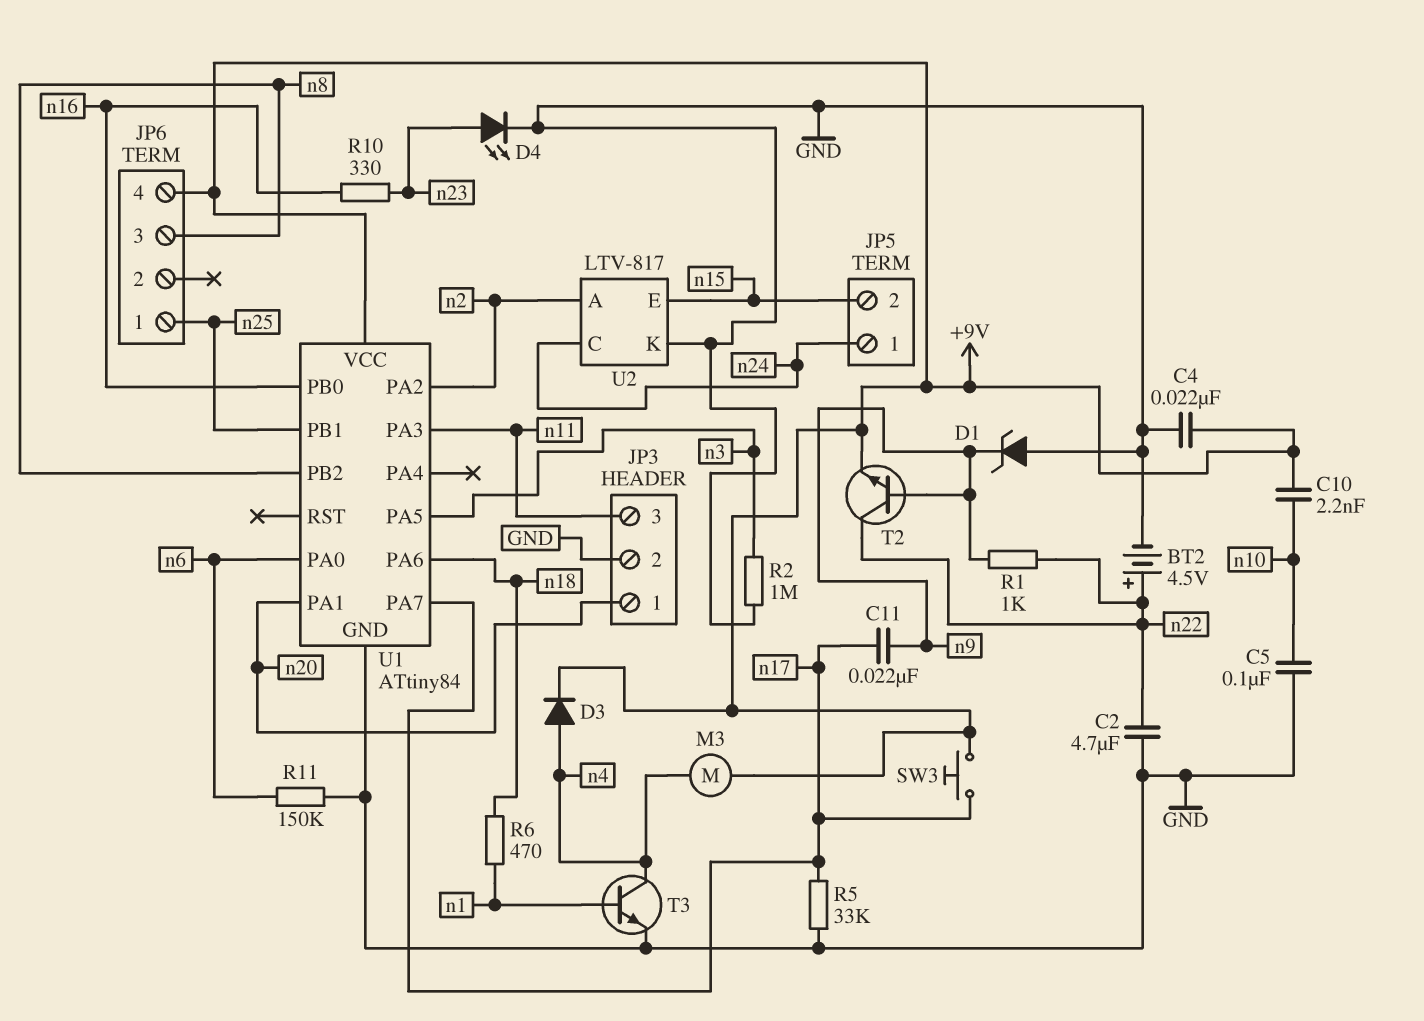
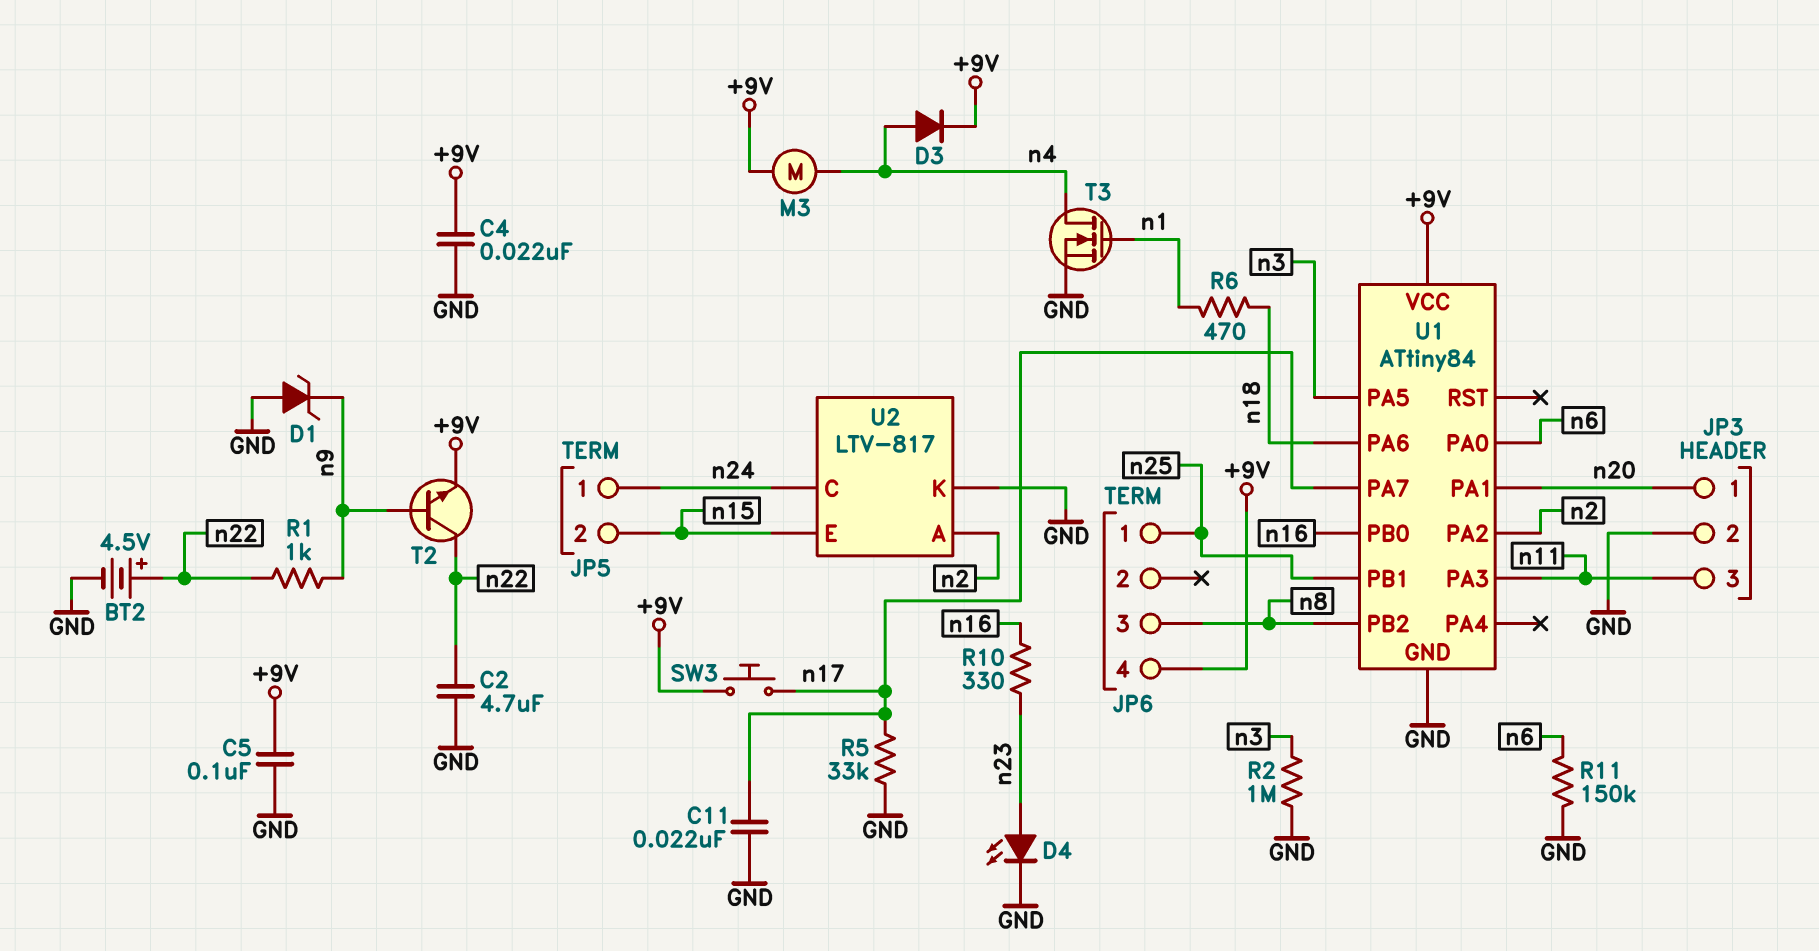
C5: 100nF (GND, n10) -> 100nF (+9V, GND)
C10: 2.2nF (+9V, n10) -> none
C11: 22nF (n9, n17) -> 22nF (GND, n17)
T3: NPN (B n1, C n4, E GND) -> NMOS (G n1, D n4, S GND)

